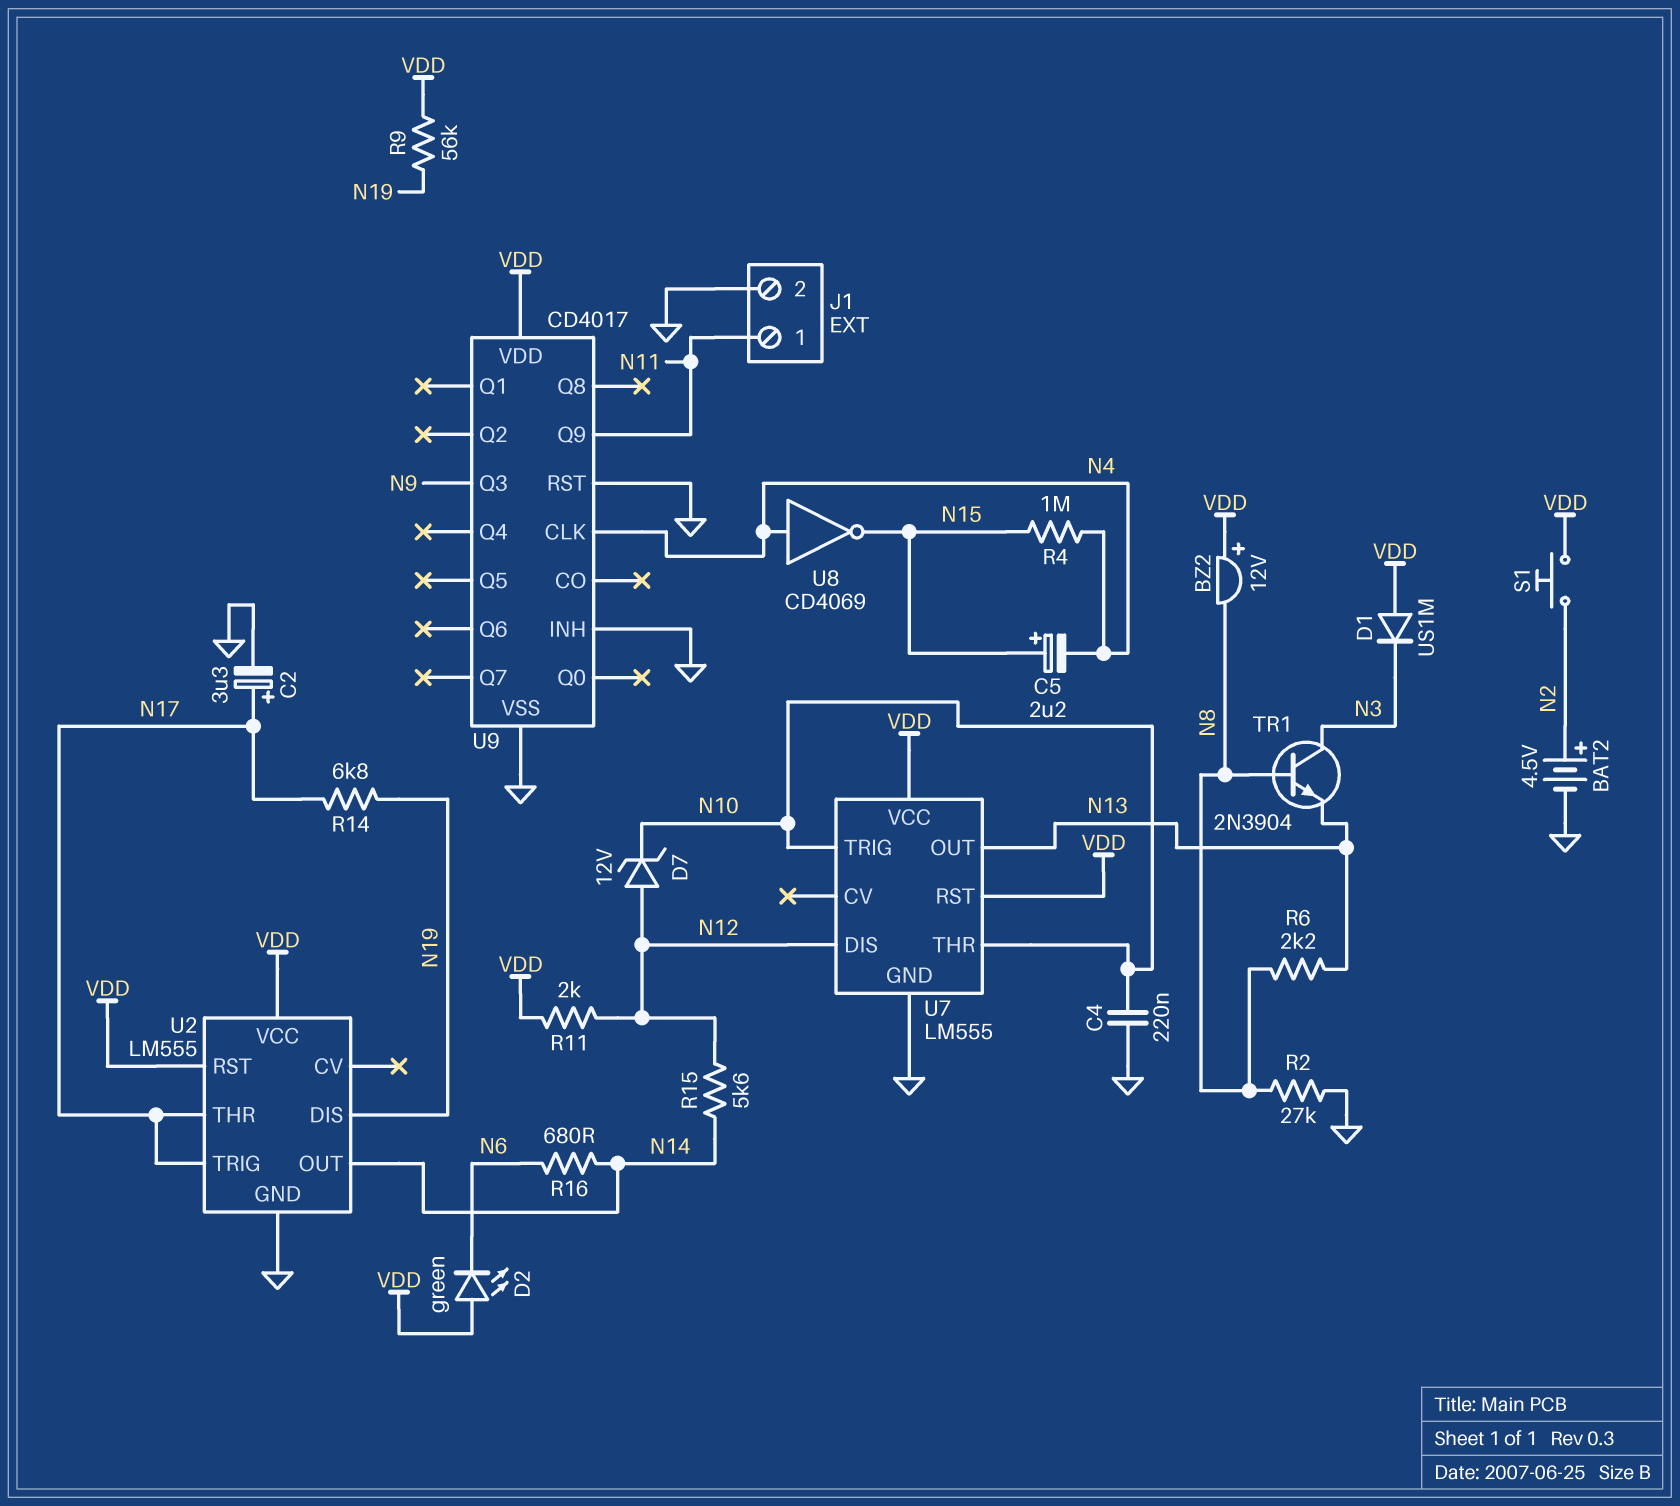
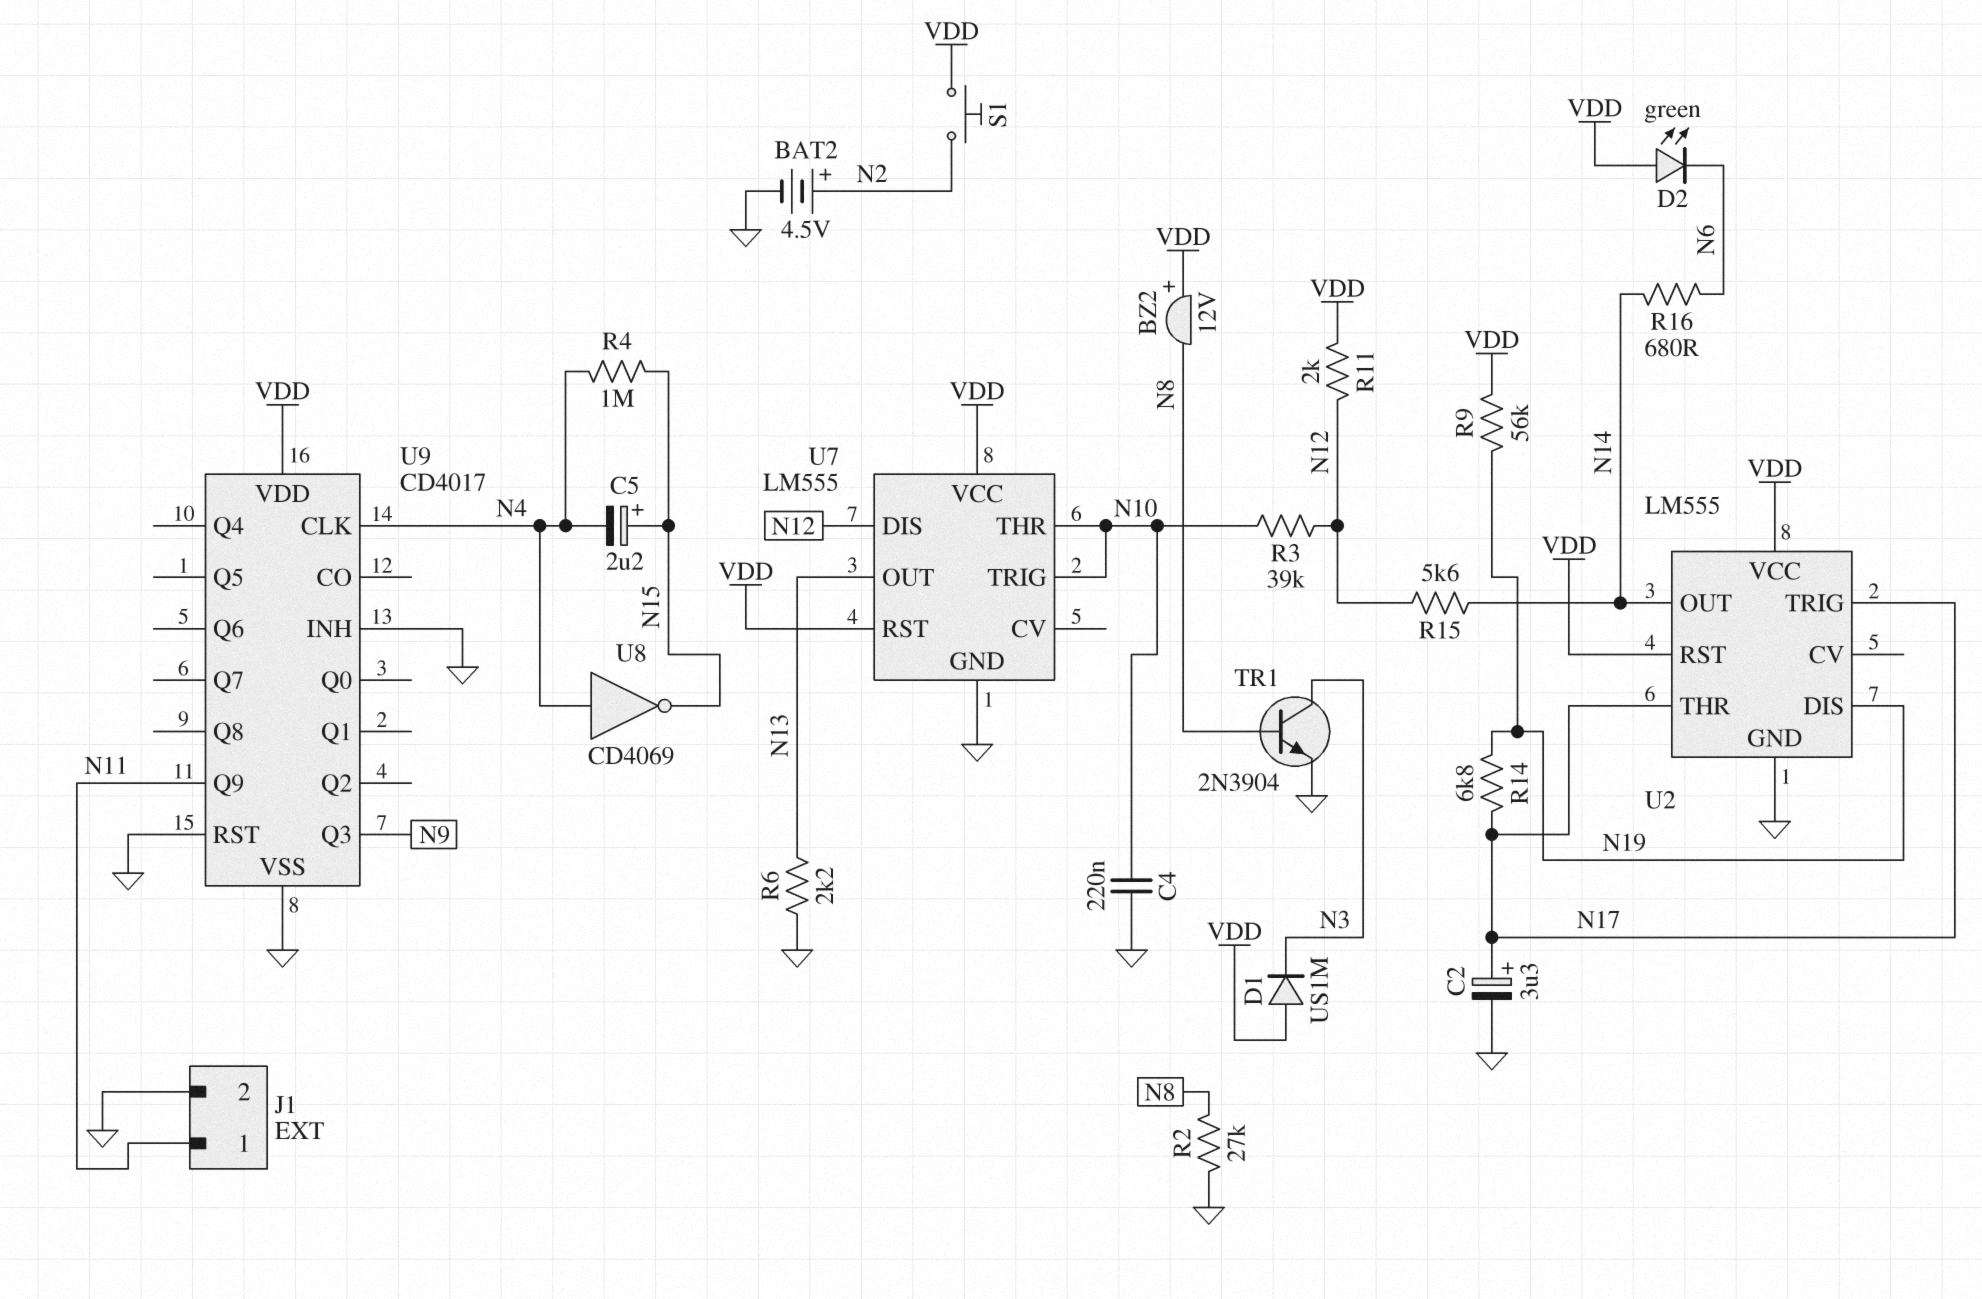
D7: zener 12V (A N12, K N10) -> none
R3: none -> 39k (N10, N12)
R6: 2.2k (N8, N13) -> 2.2k (GND, N13)
TR1: NPN 2N3904 (B N8, C N3, E N13) -> NPN 2N3904 (B N8, C N3, E GND)

